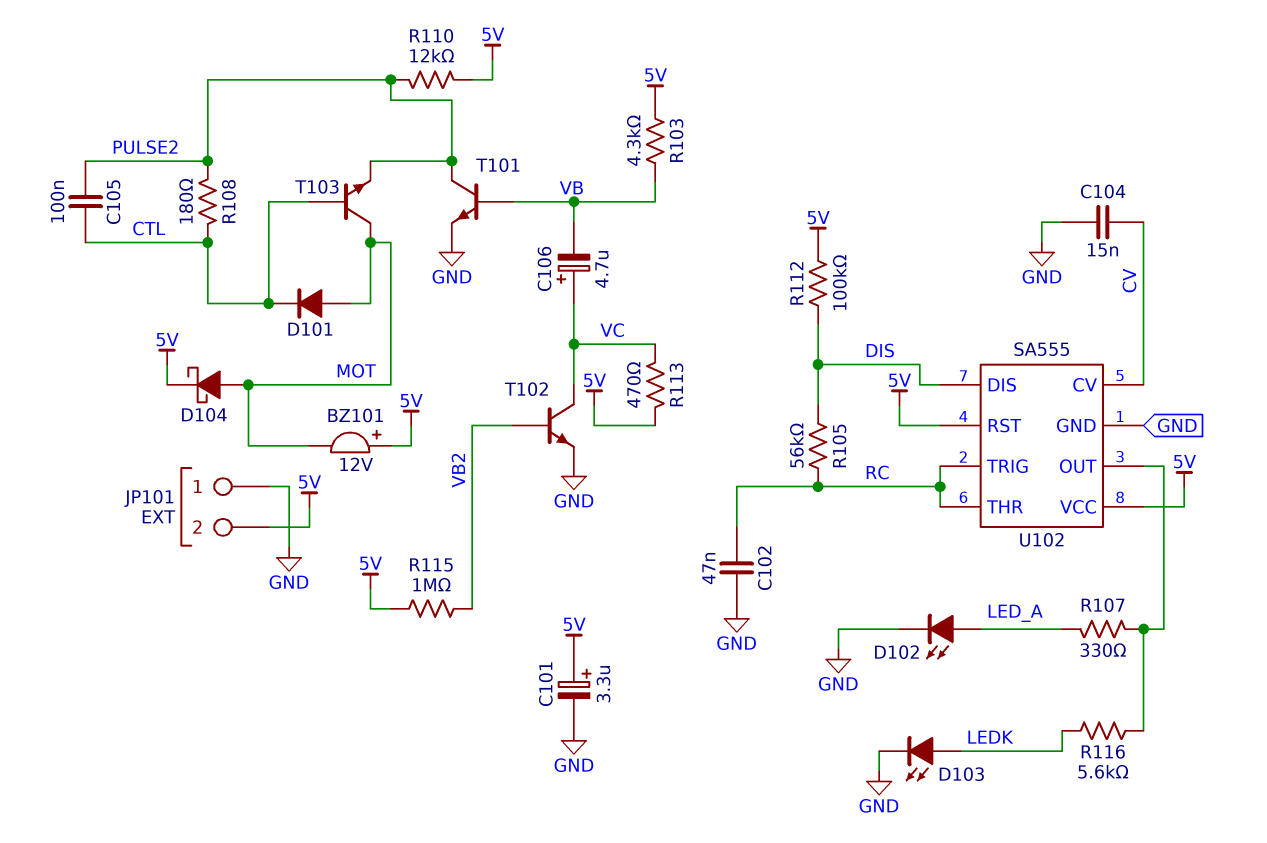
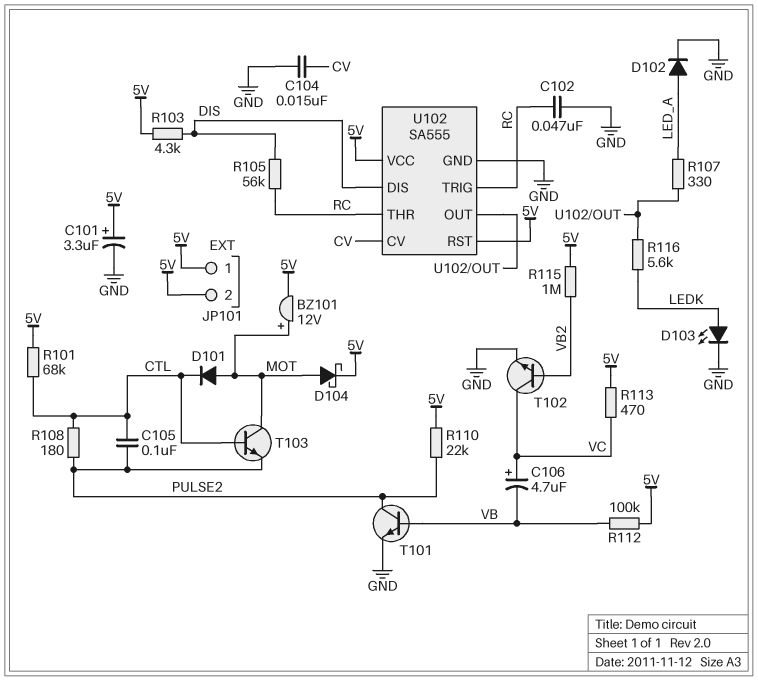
BZ101: buzzer 12V (plus 5V, minus MOT) -> buzzer 12V (plus MOT, minus 5V)
D102: LED (A LED_A, K GND) -> diode (A LED_A, K GND)
JP101 pin 1: GND -> 5V
R101: none -> 68k (5V, CTL)
R103: 4.3k (5V, VB) -> 4.3k (5V, DIS)
R110: 12k (5V, PULSE2) -> 22k (5V, PULSE2)
R112: 100k (5V, DIS) -> 100k (5V, VB)

